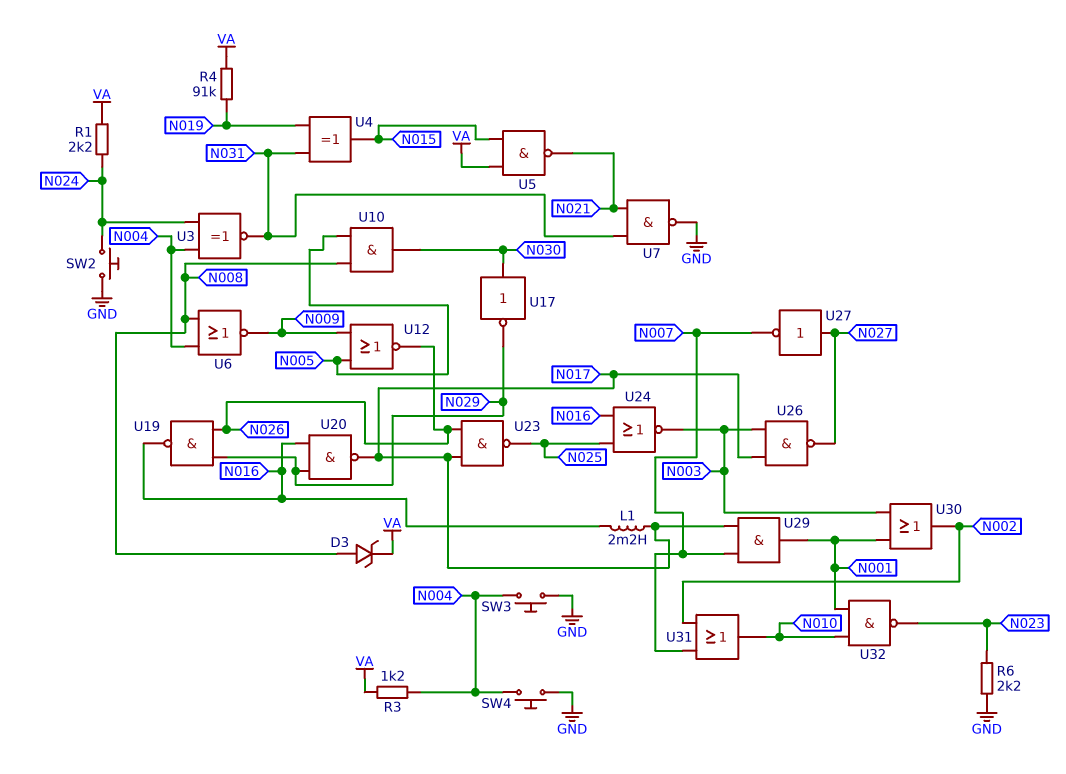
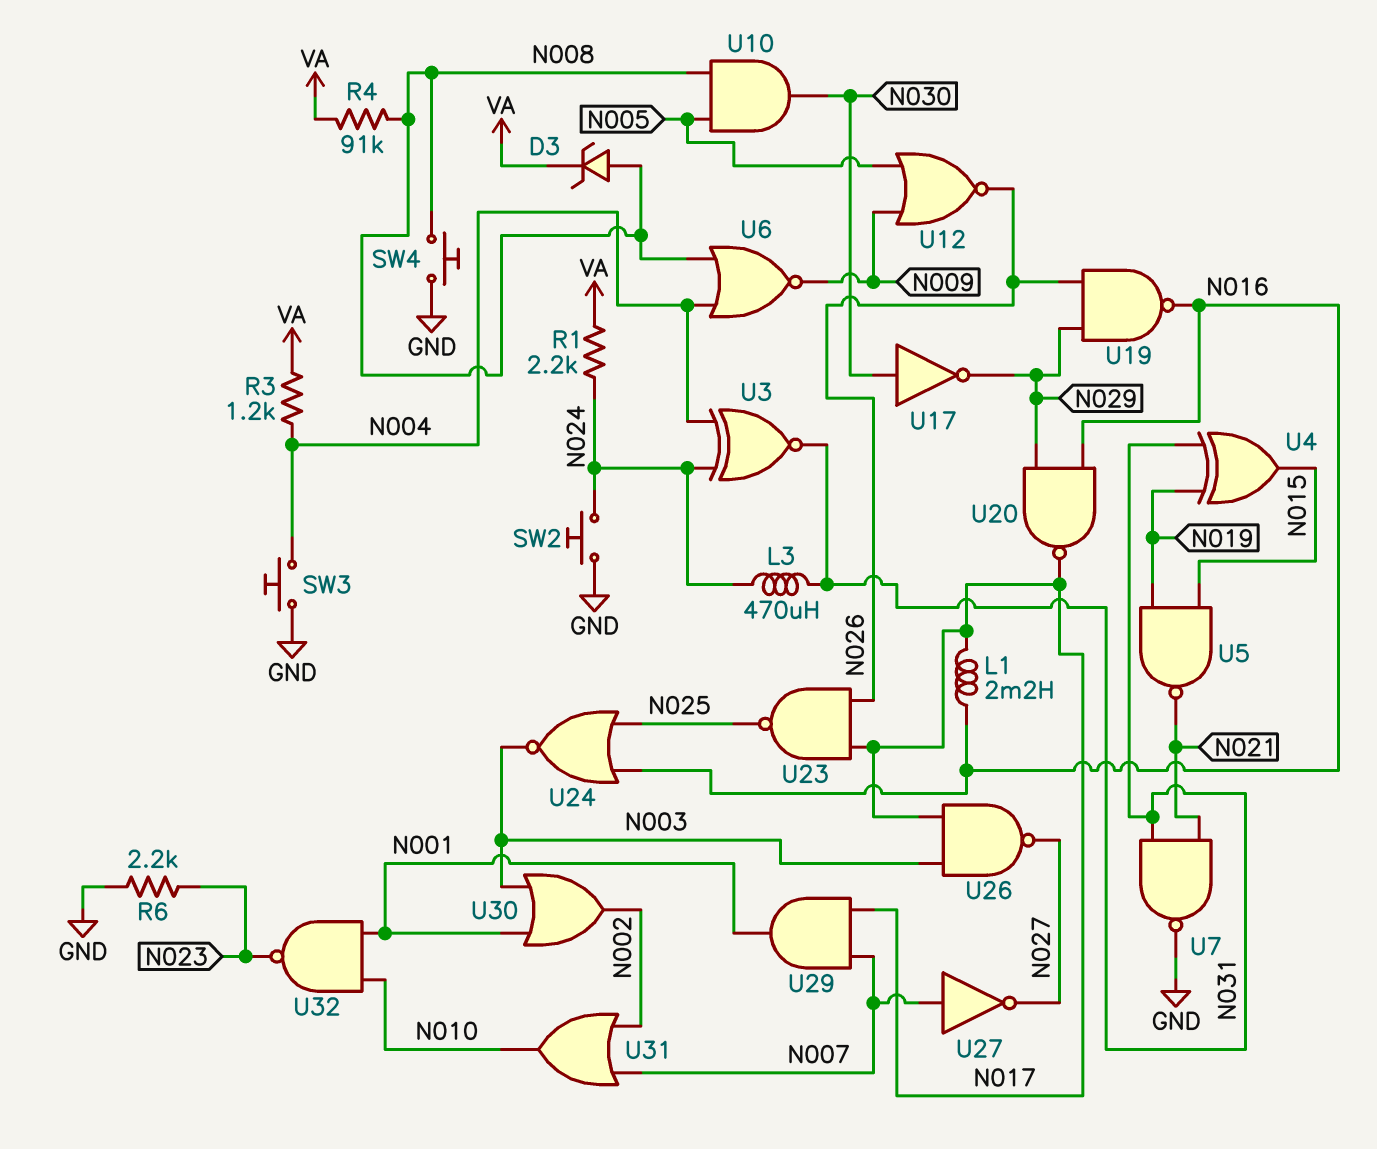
L3: none -> 470uH (N024, N031)
R4: 91k (N019, VA) -> 91k (N008, VA)
SW4: button (GND, N004) -> button (GND, N008)
U5: NAND (in N015, in VA, out N021) -> NAND (in N015, in N019, out N021)
U27: NOT (in N027, out N007) -> NOT (in N007, out N027)

